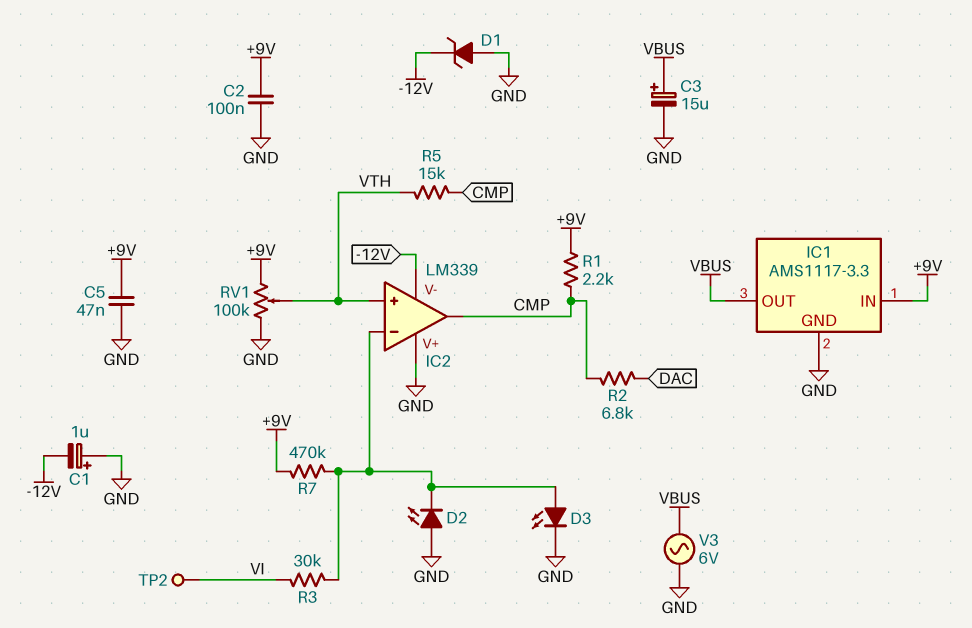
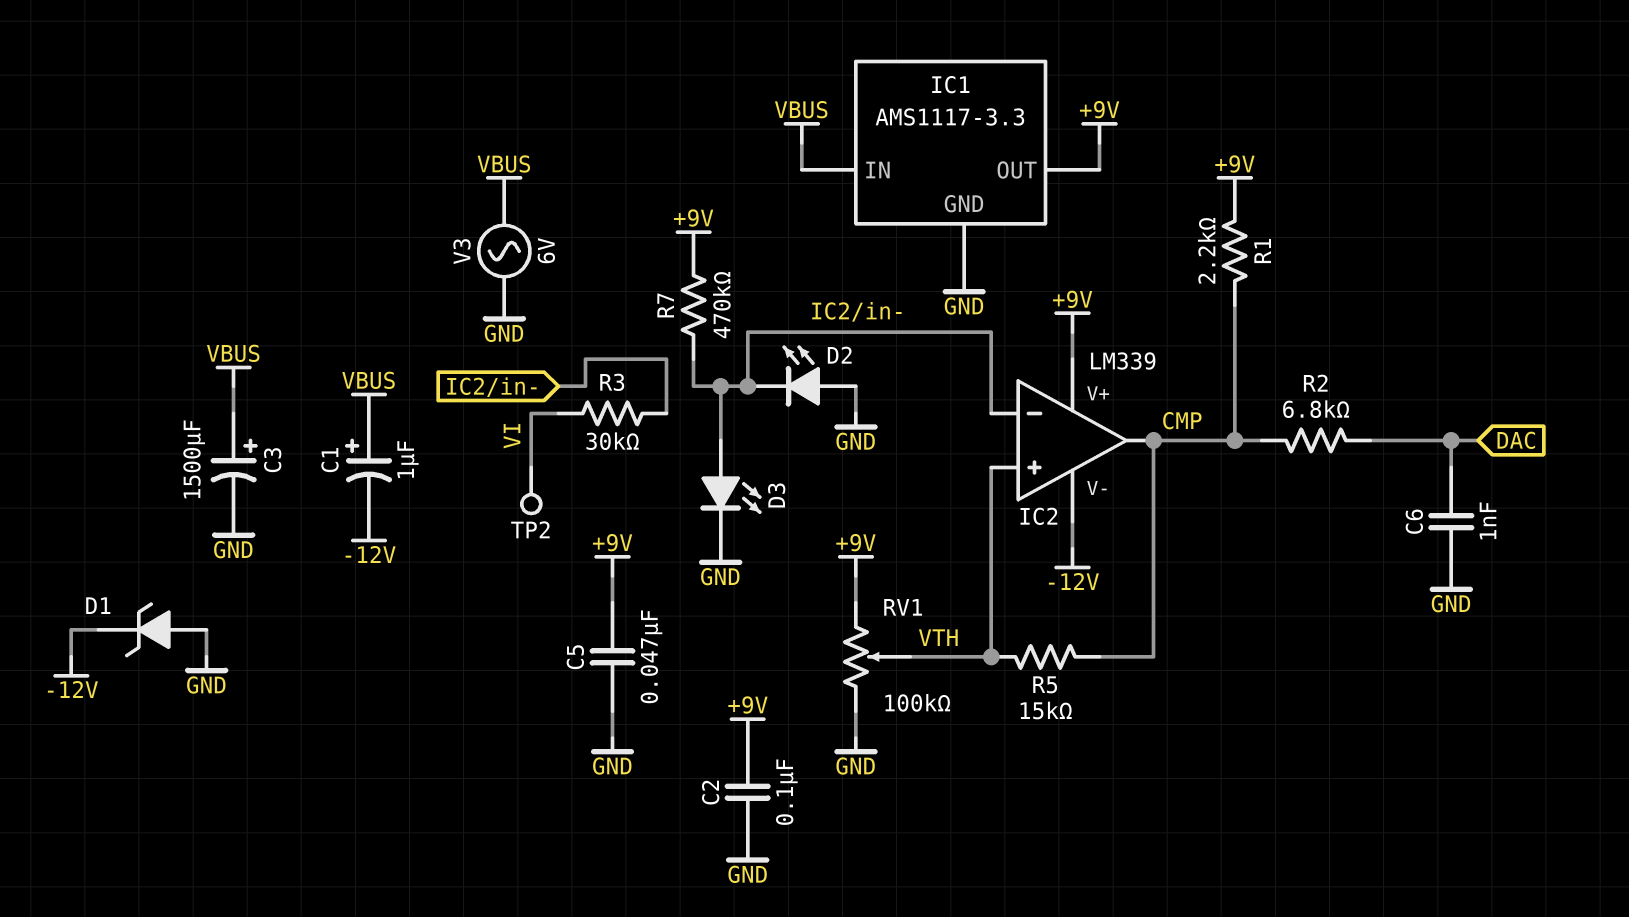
C1: 1uF (plus GND, minus -12V) -> 1uF (plus VBUS, minus -12V)
C3: 15uF (plus VBUS, minus GND) -> 1500uF (plus VBUS, minus GND)
C6: none -> 1nF (DAC, GND)
IC1 pin IN: +9V -> VBUS
IC1 pin OUT: VBUS -> +9V
IC2 pin V+: GND -> +9V

